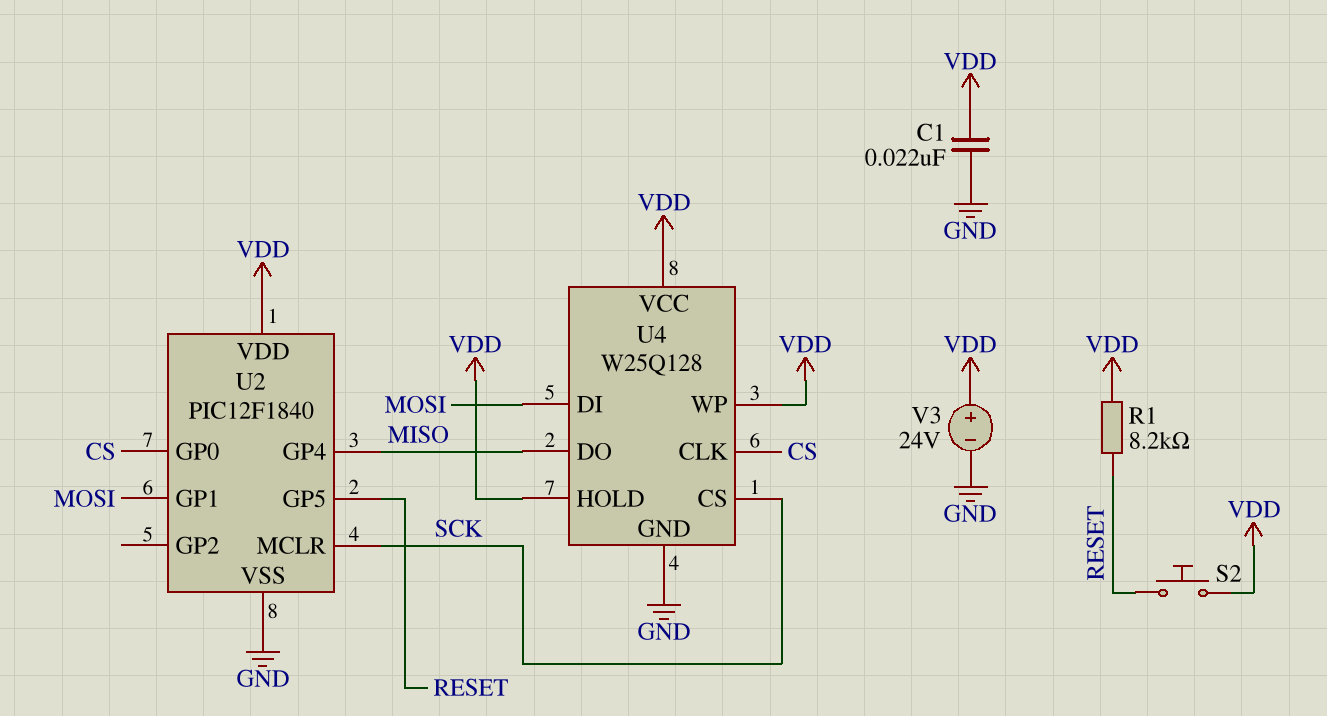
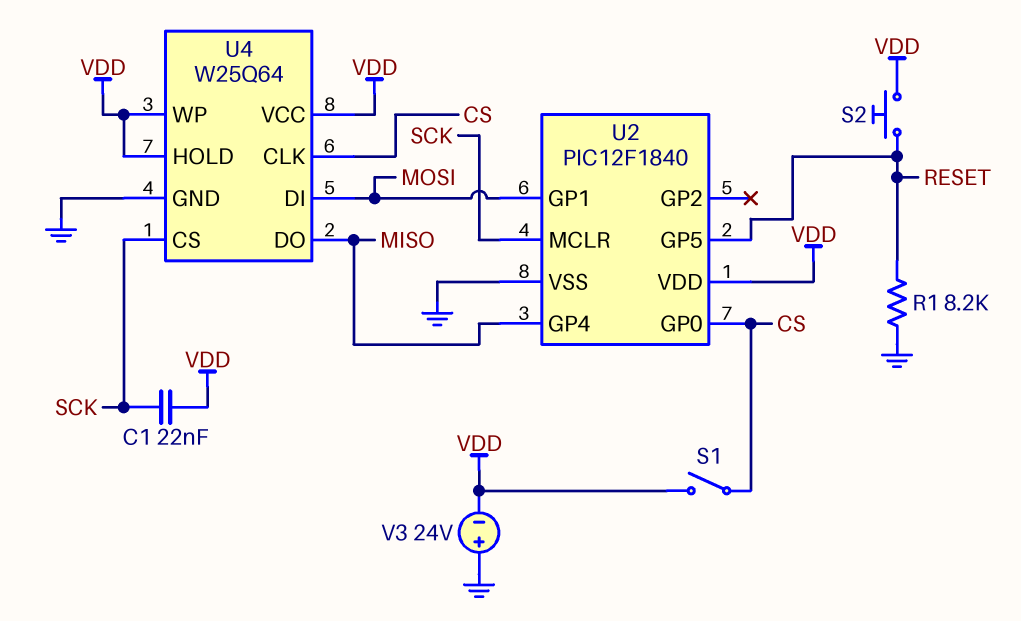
C1: 22nF (GND, VDD) -> 22nF (SCK, VDD)
R1: 8.2k (RESET, VDD) -> 8.2k (GND, RESET)
S1: none -> switch (CS, VDD)
U4: W25Q128 -> W25Q64
V3: 24V (plus VDD, minus GND) -> 24V (plus GND, minus VDD)

